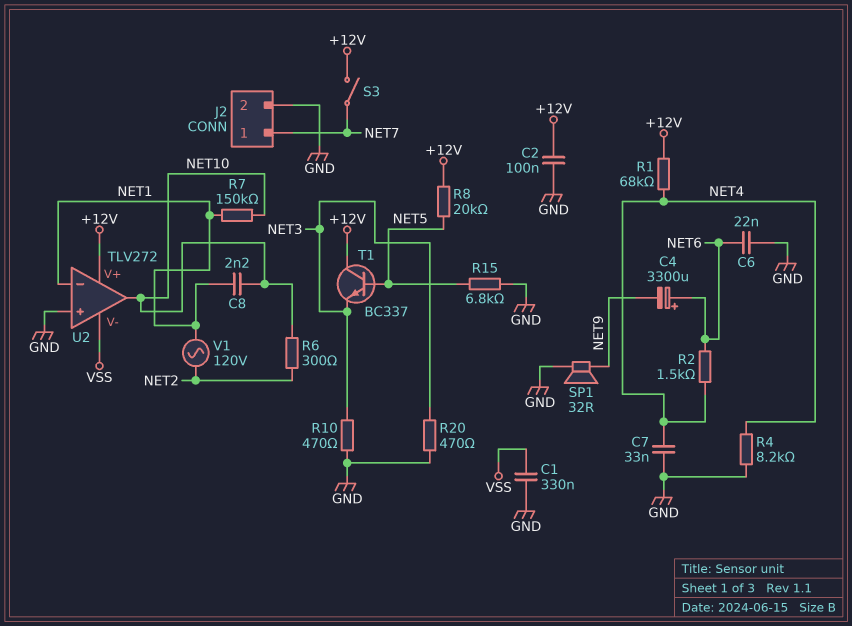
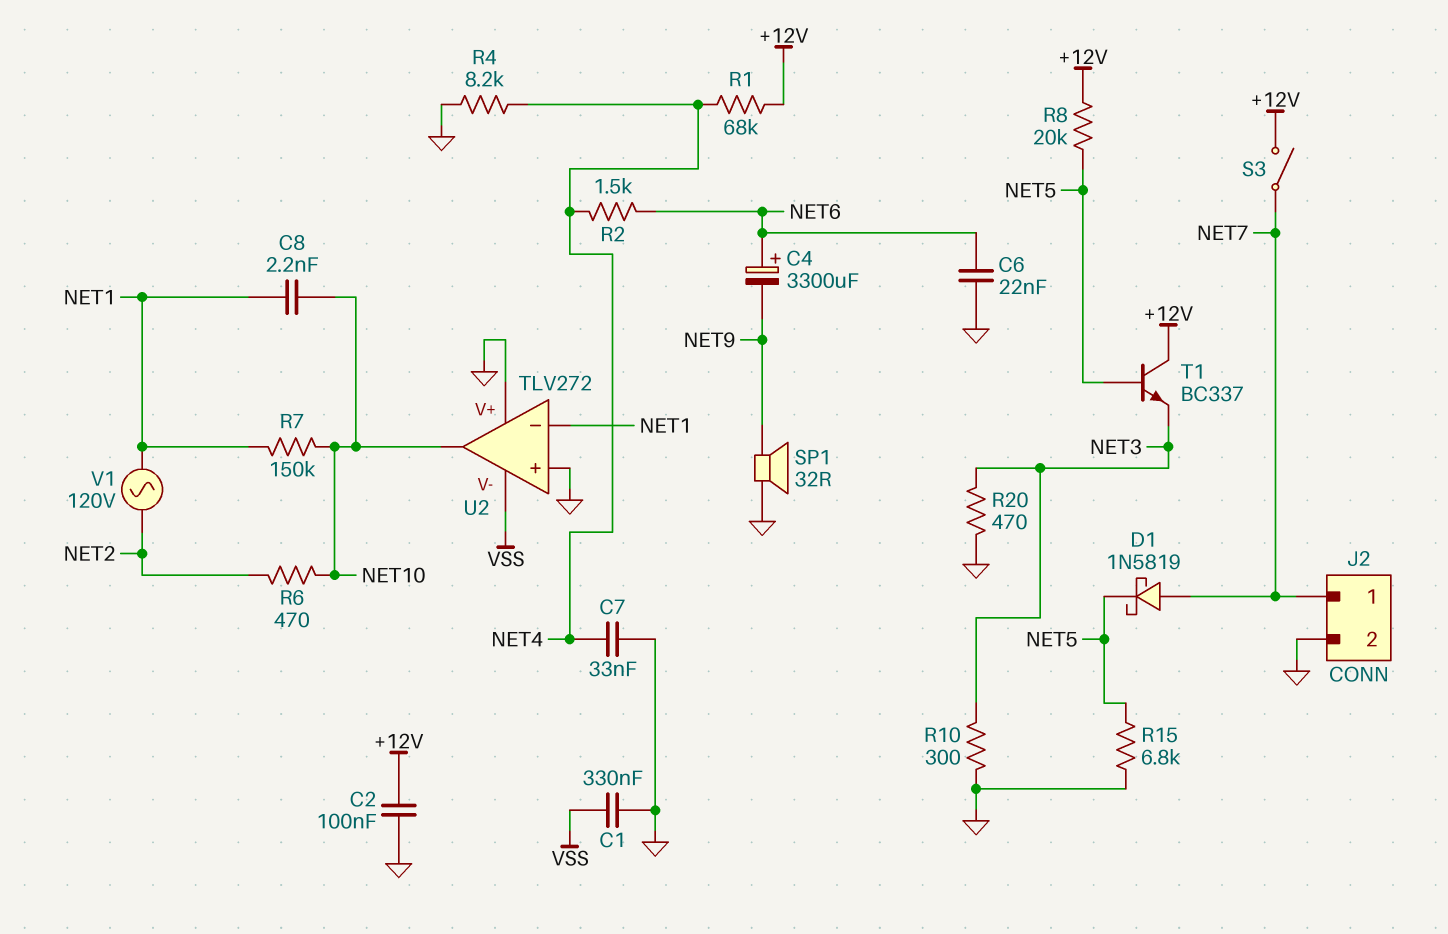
D1: none -> schottky 1N5819 (A NET7, K NET5)
R6: 300 (NET2, NET10) -> 470 (NET2, NET10)
R10: 470 (GND, NET3) -> 300 (GND, NET3)
U2 pin V+: +12V -> GND

